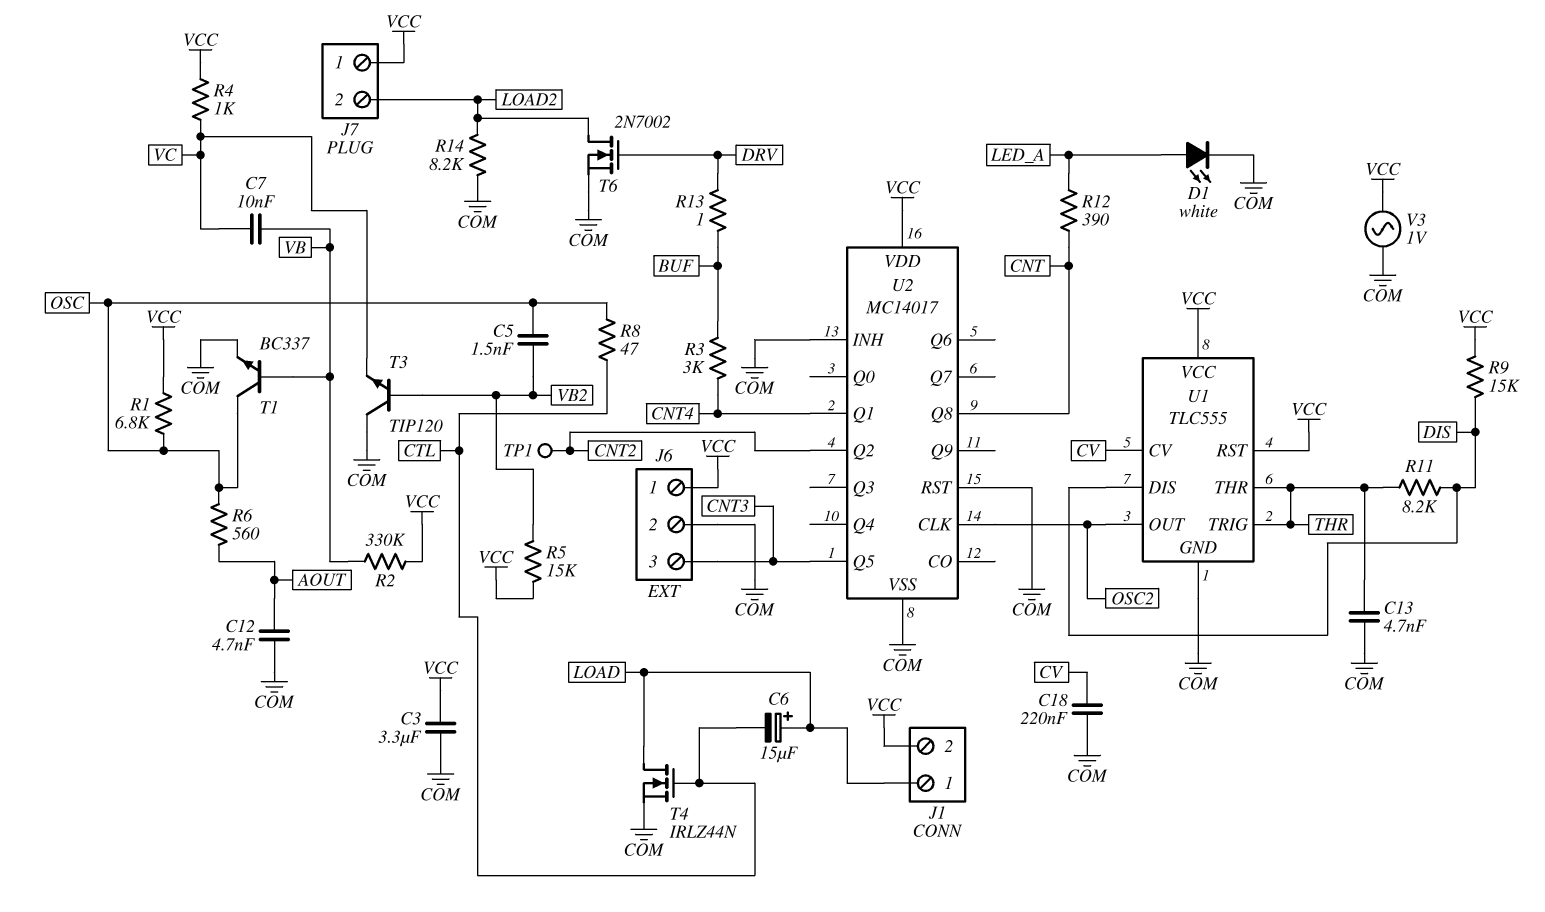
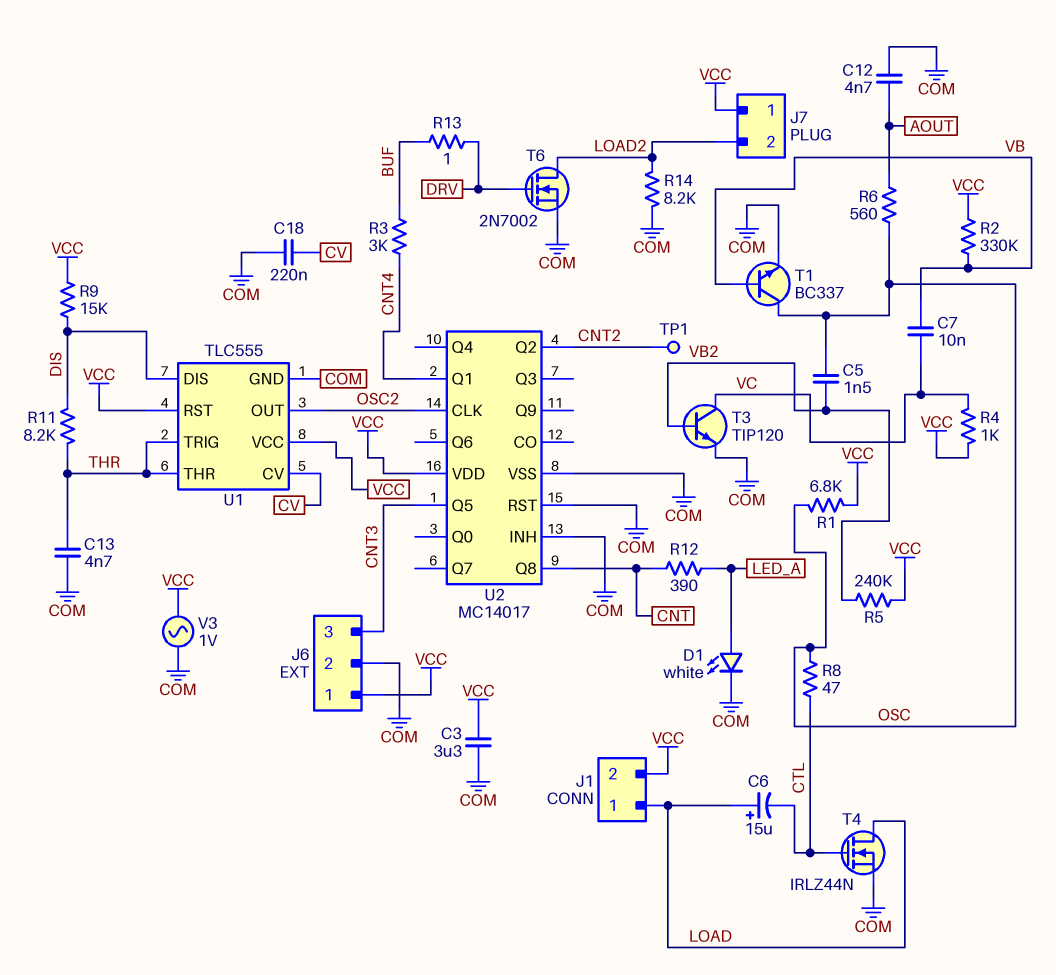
R5: 15k (VB2, VCC) -> 240k (VB2, VCC)
T3: NPN TIP120 (B VB2, C COM, E VC) -> NPN TIP120 (B VB2, C VC, E COM)

